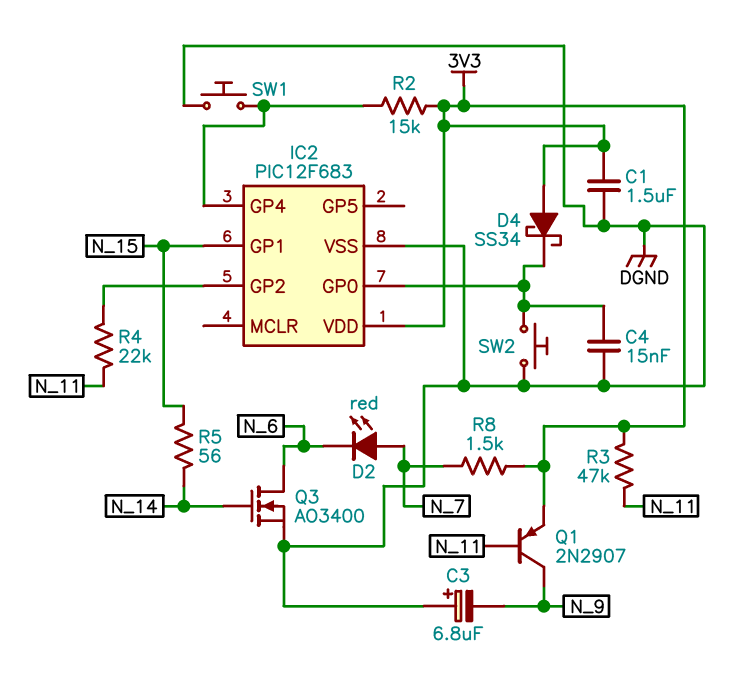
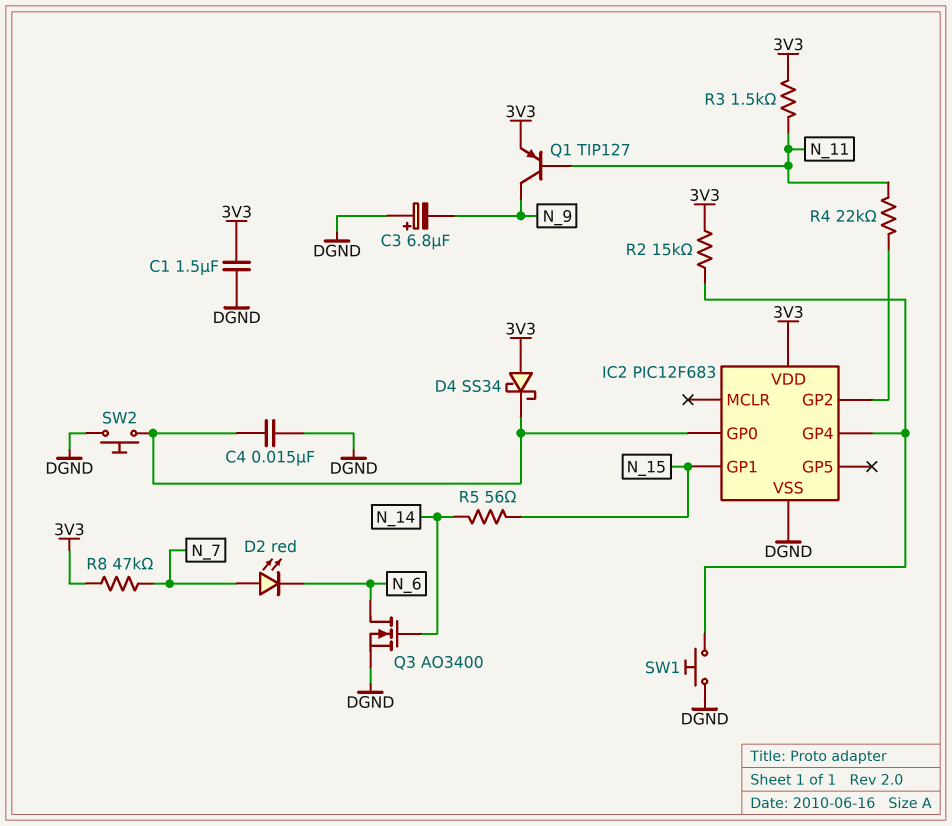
Q1: PNP 2N2907 (B N_11, C N_9, E 3V3) -> PNP TIP127 (B N_11, C N_9, E 3V3)
R3: 47k (3V3, N_11) -> 1.5k (3V3, N_11)
R8: 1.5k (3V3, N_7) -> 47k (3V3, N_7)

